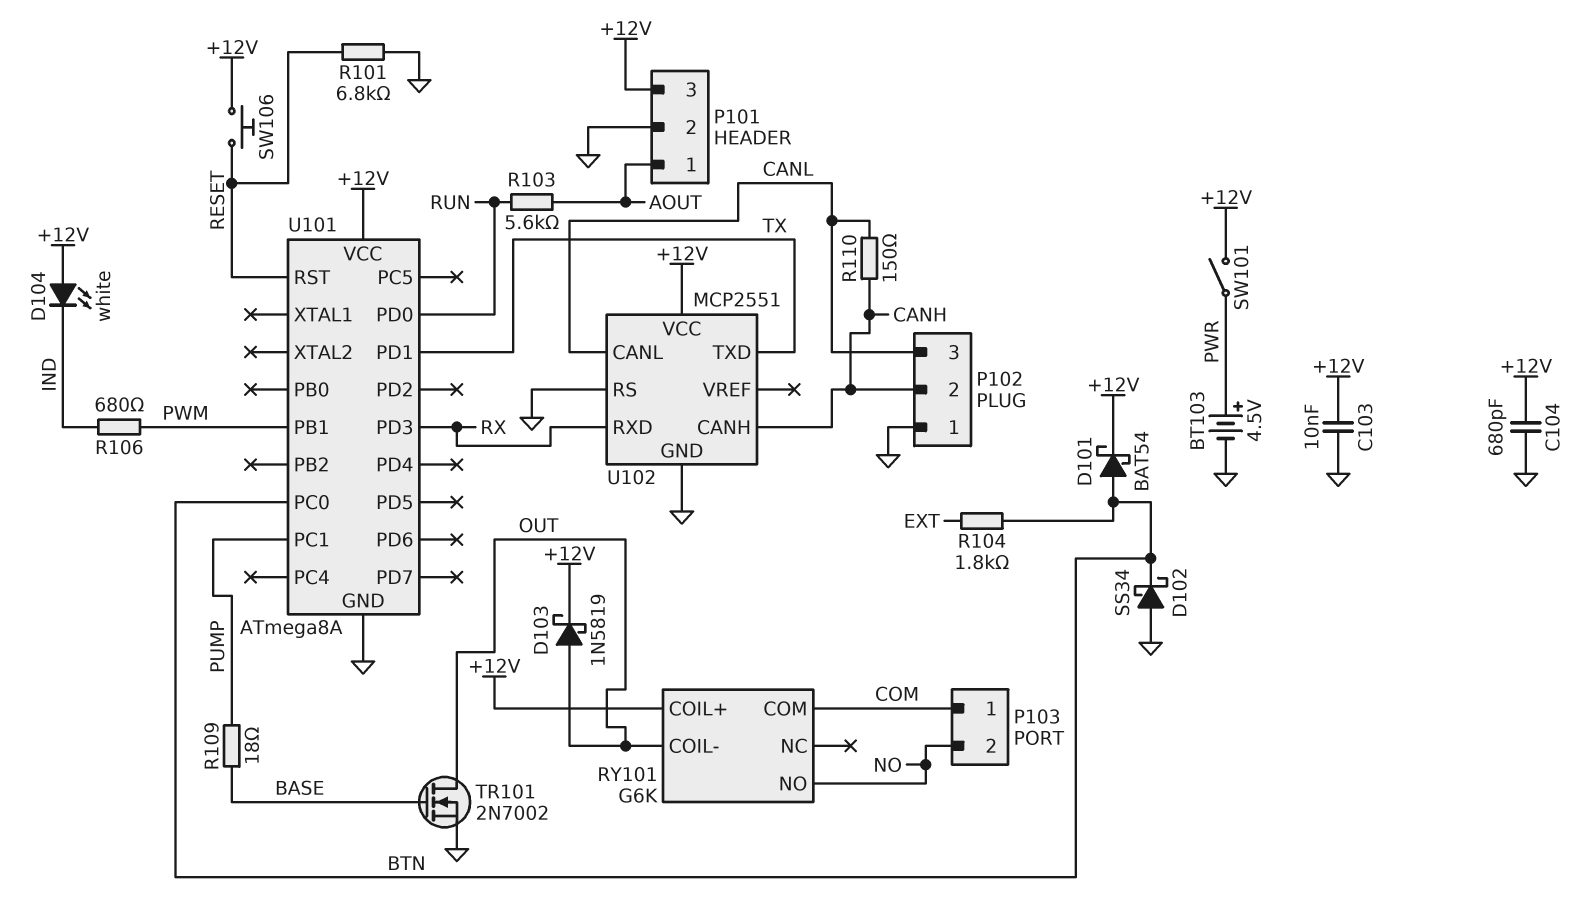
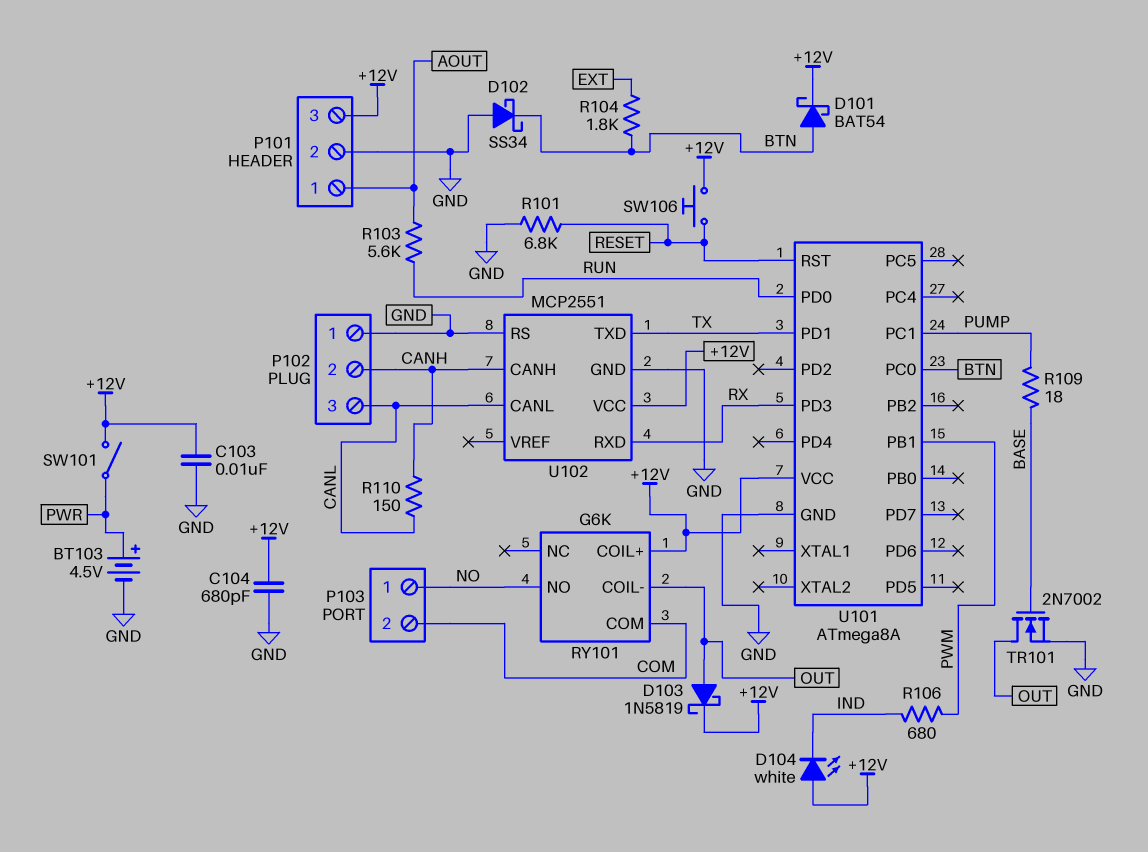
P103 pin 1: COM -> NO
P103 pin 2: NO -> COM

